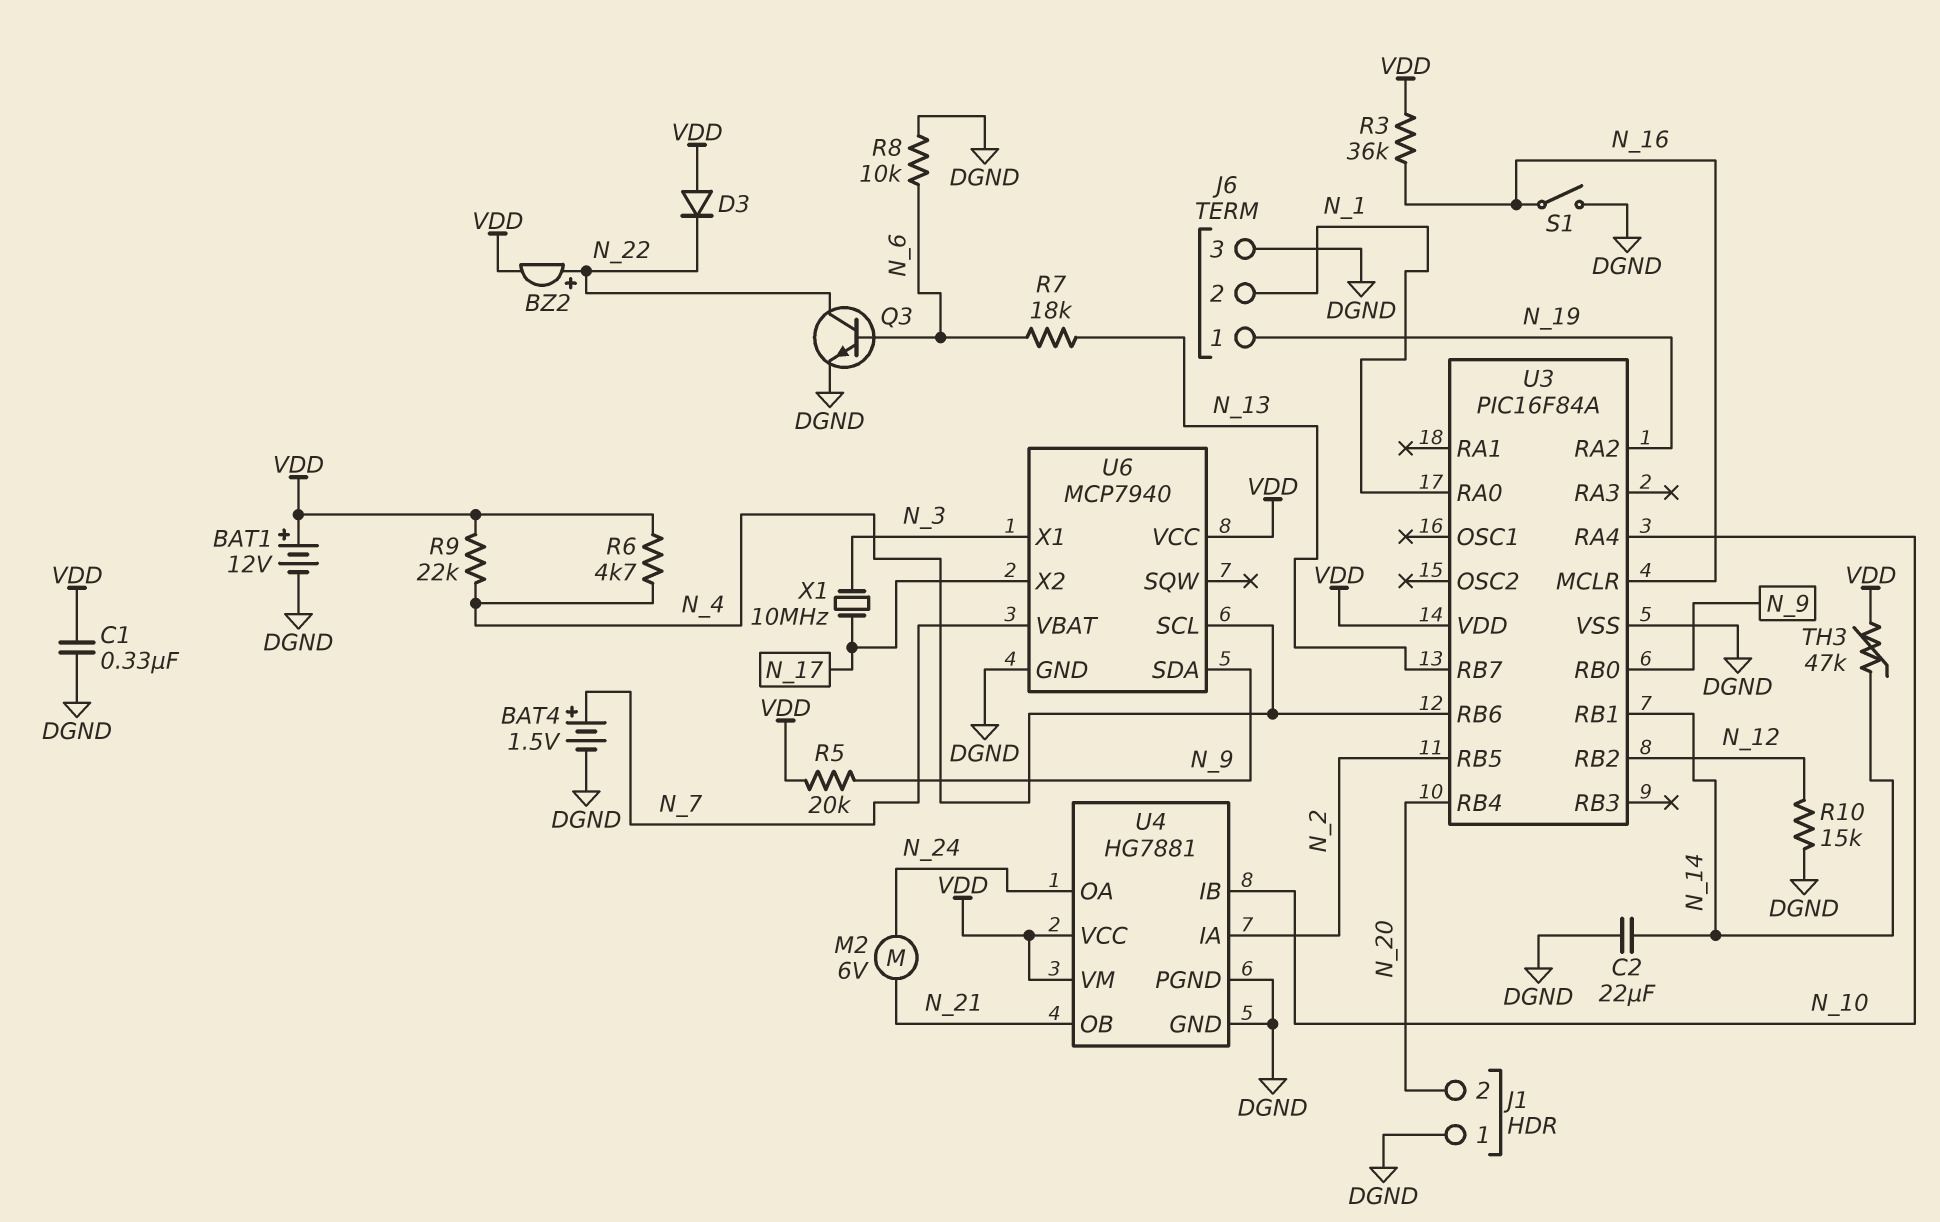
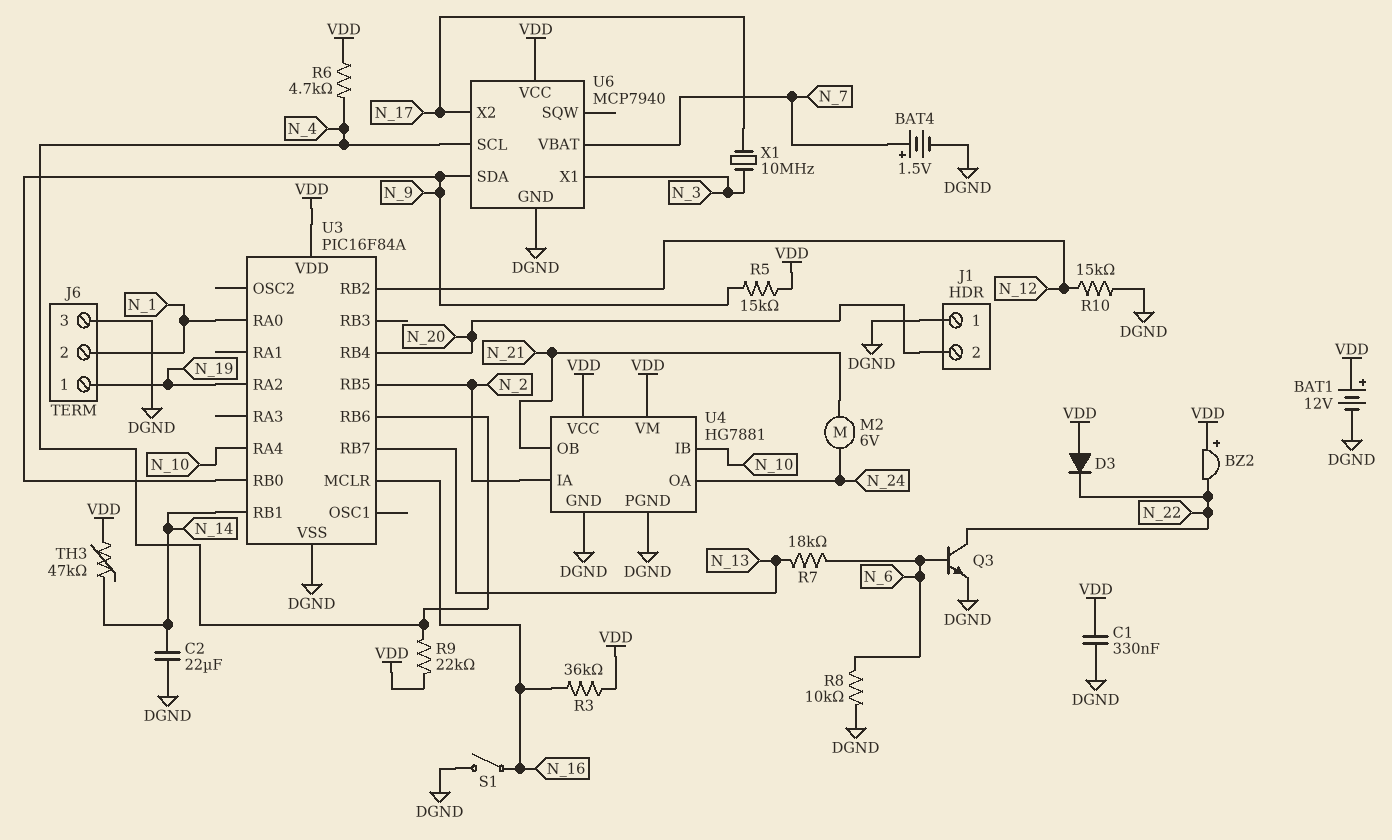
BZ2: buzzer (plus N_22, minus VDD) -> buzzer (plus VDD, minus N_22)
R5: 20k (N_9, VDD) -> 15k (N_9, VDD)

